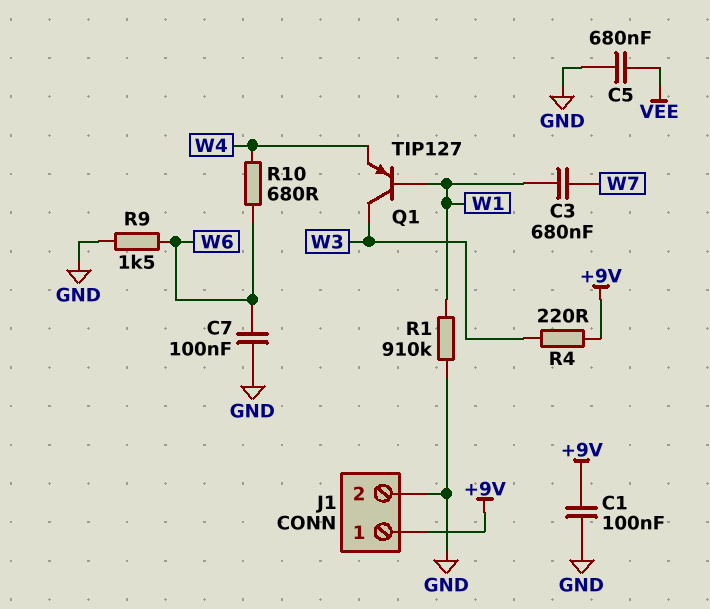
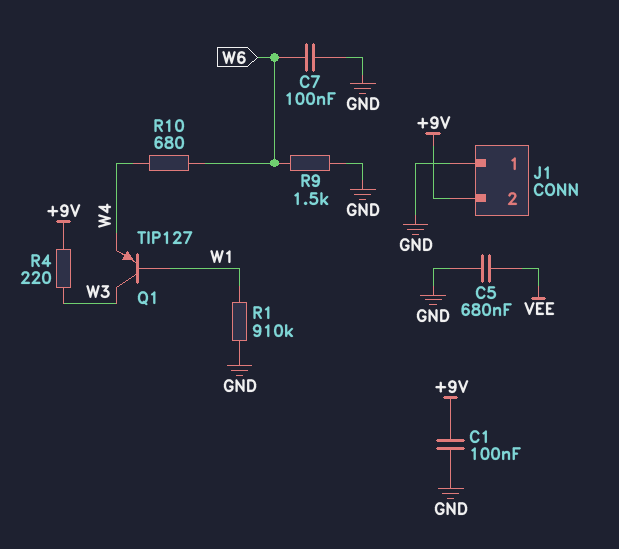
C3: 680nF (W1, W7) -> none
J1 pin 1: +9V -> GND
J1 pin 2: GND -> +9V

